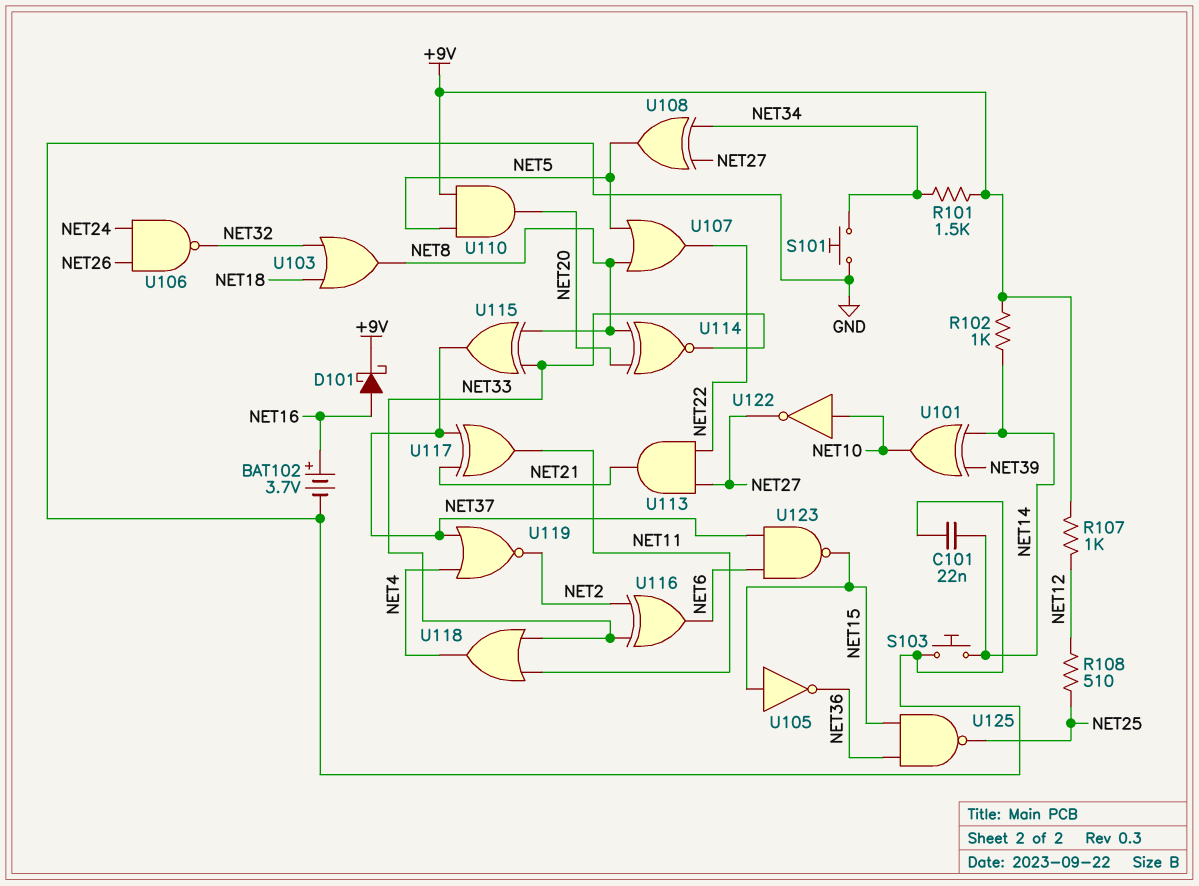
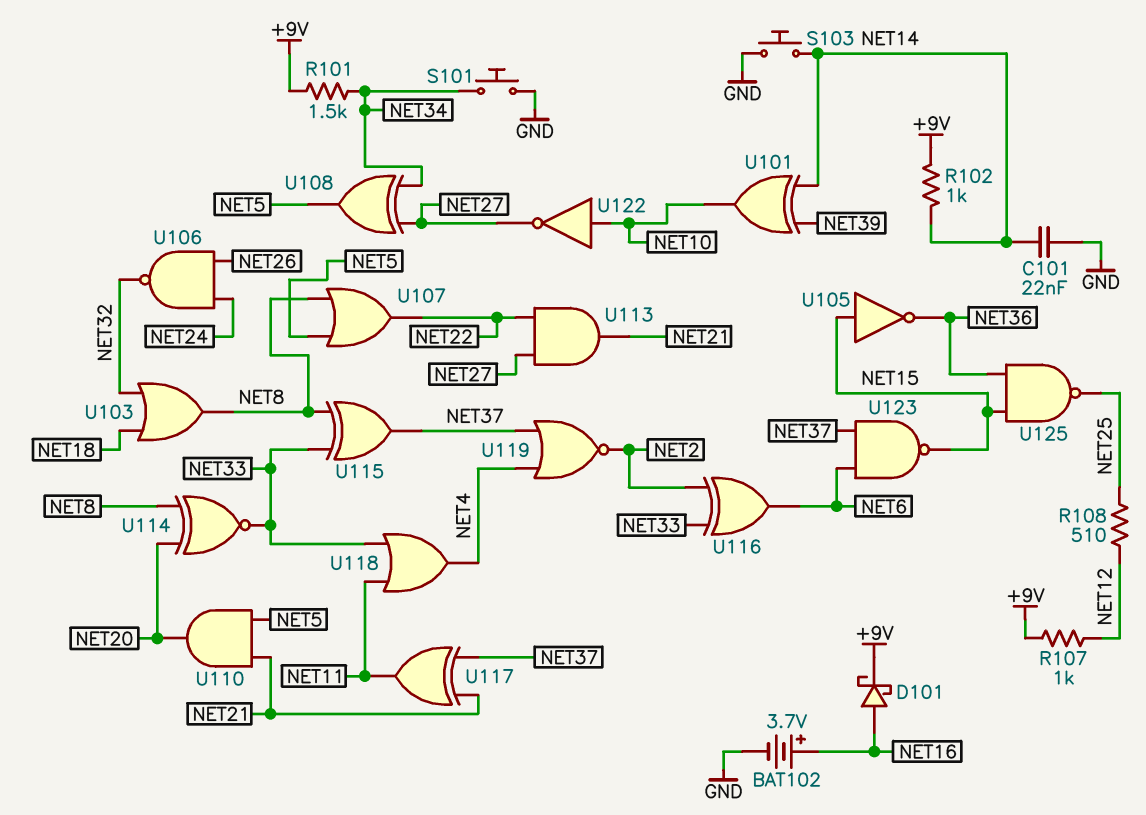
U110: AND (in +9V, in NET5, out NET20) -> AND (in NET5, in NET21, out NET20)

